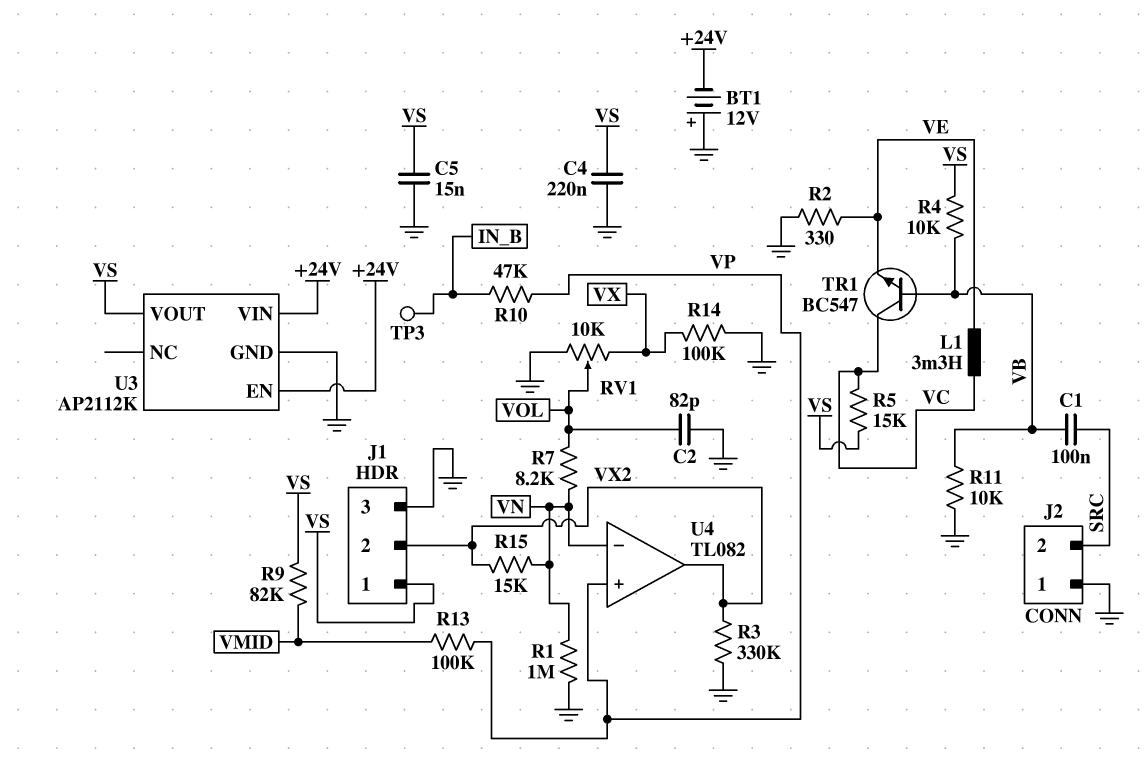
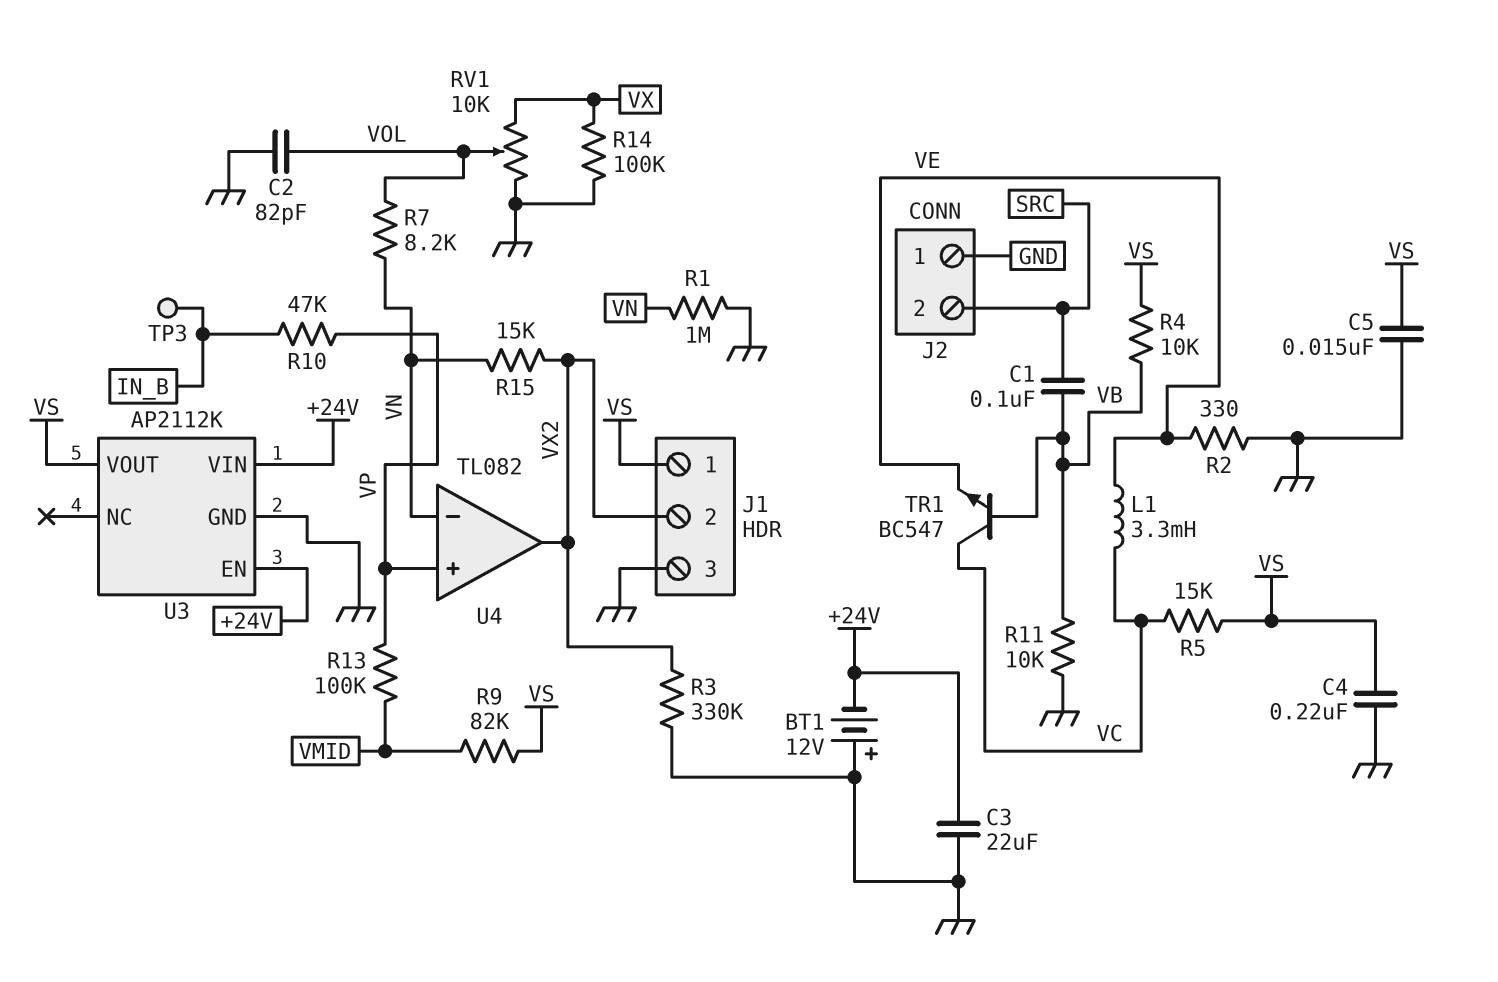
C3: none -> 22uF (+24V, GND)

